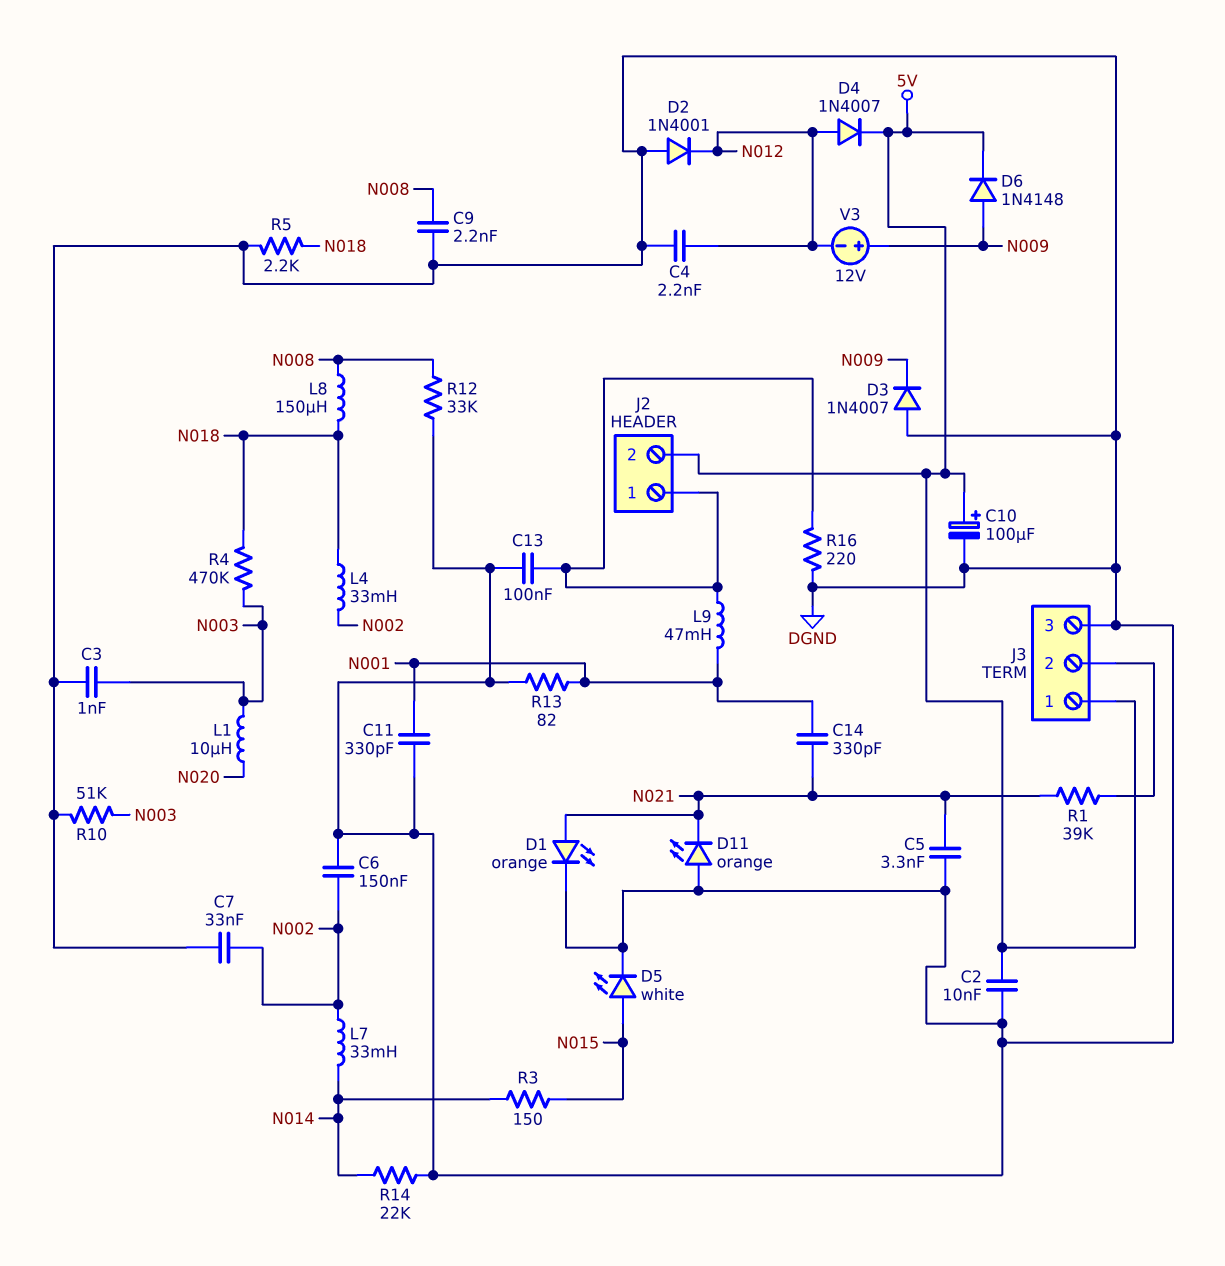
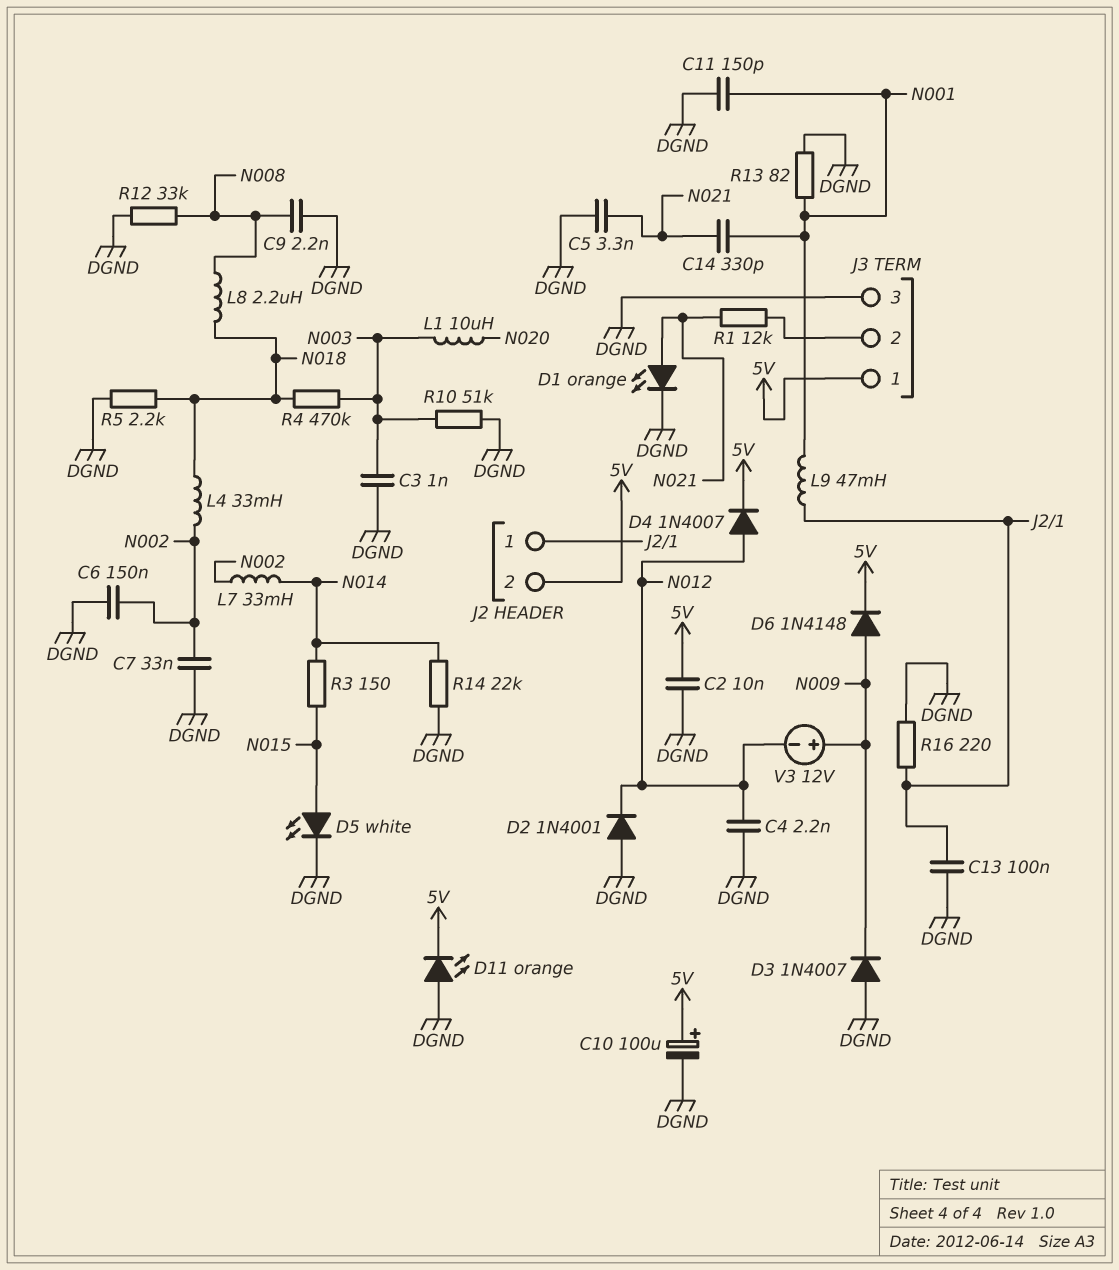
C11: 330pF (DGND, N001) -> 150pF (DGND, N001)
D11: LED orange (A DGND, K N021) -> LED orange (A DGND, K 5V)
L8: 150uH (N008, N018) -> 2.2uH (N008, N018)
R1: 39k (J3/2, N021) -> 12k (J3/2, N021)

